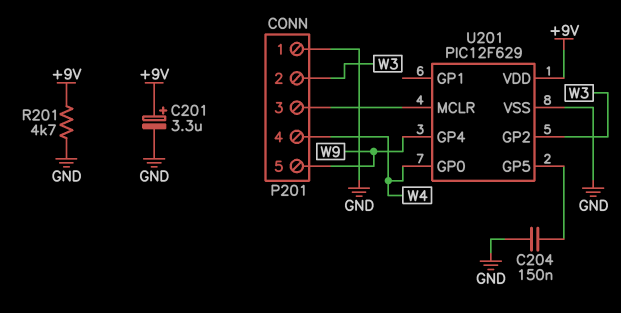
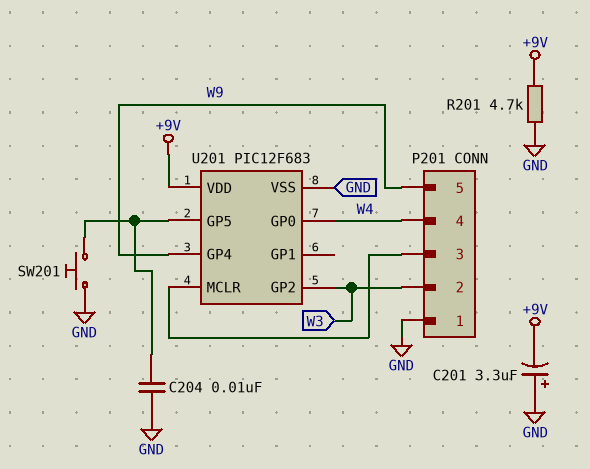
C201: 3.3uF (plus +9V, minus GND) -> 3.3uF (plus GND, minus +9V)
C204: 150nF (GND, U201/GP5) -> 10nF (GND, U201/GP5)
SW201: none -> button (GND, U201/GP5)
U201: PIC12F629 -> PIC12F683

